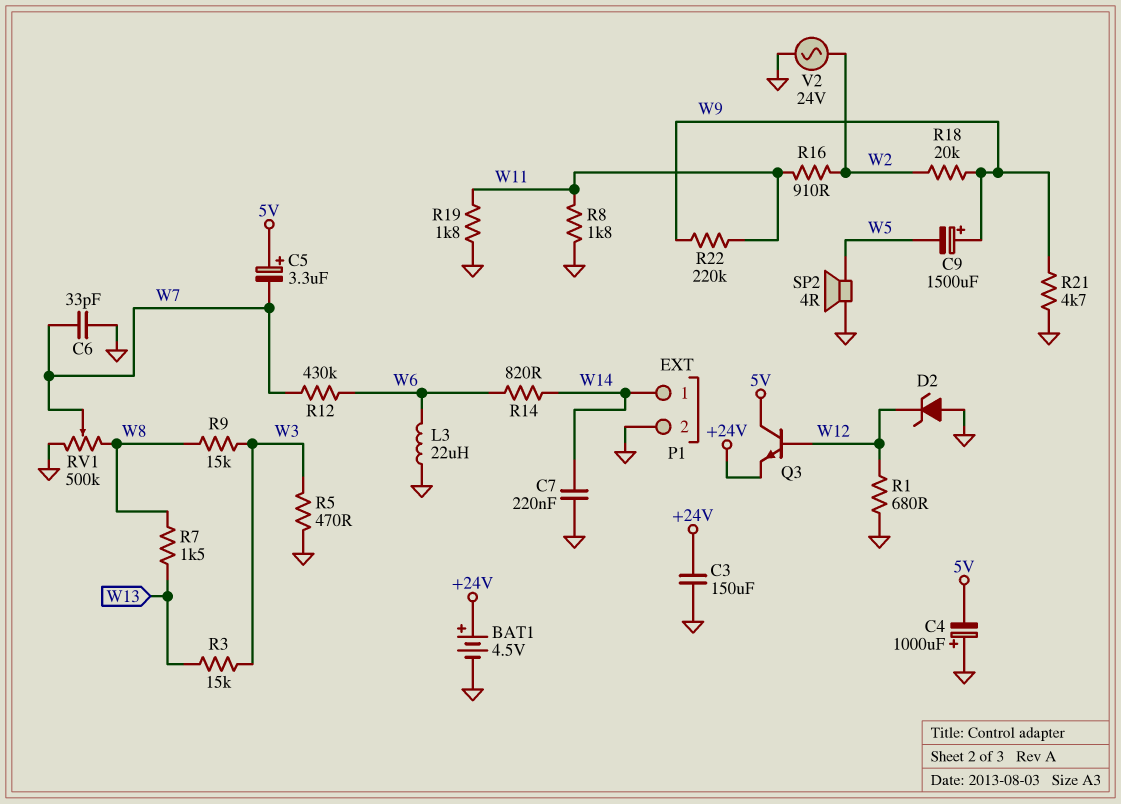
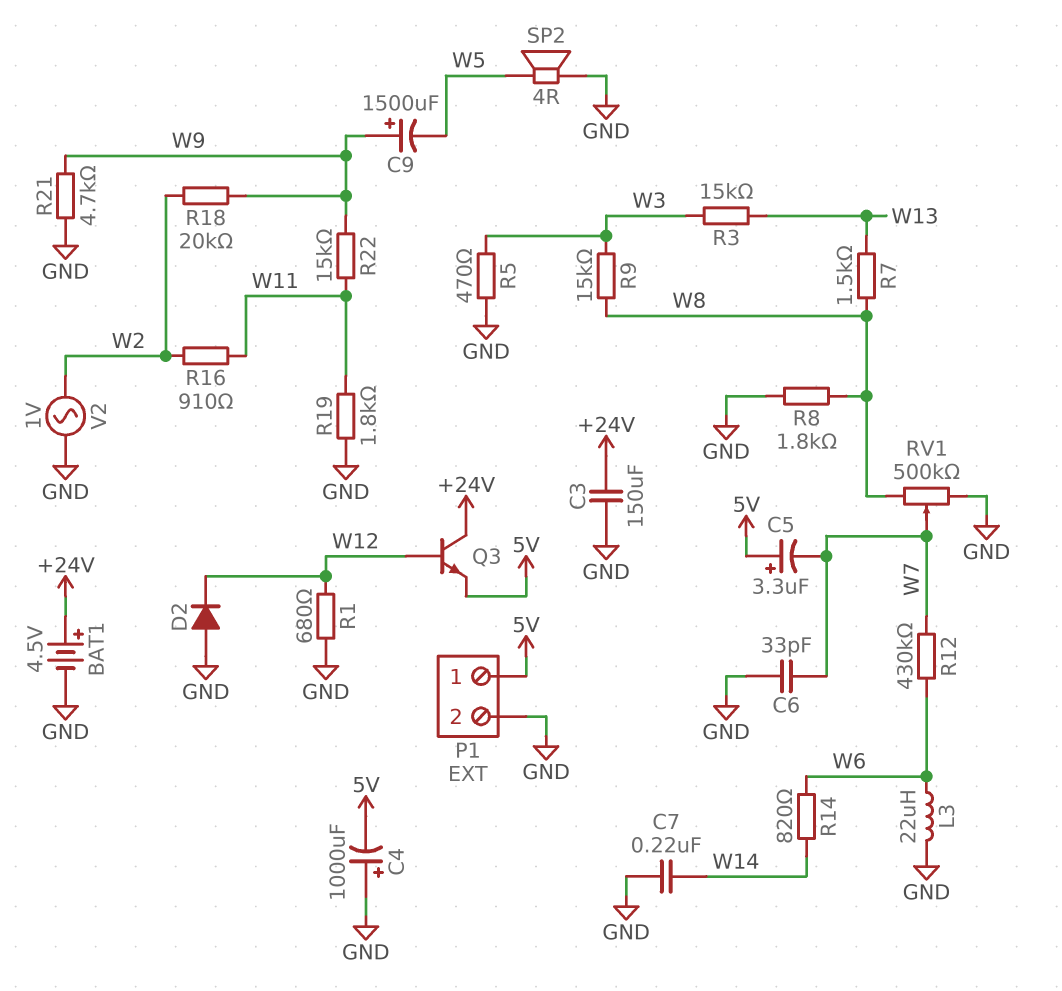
D2: zener (A GND, K W12) -> diode (A GND, K W12)
P1 pin 1: W14 -> 5V
Q3: NPN (B W12, C 5V, E +24V) -> NPN (B W12, C +24V, E 5V)
R8: 1.8k (GND, W11) -> 1.8k (GND, W8)
R22: 220k (W9, W11) -> 15k (W9, W11)
V2: AC 24V (GND, W2) -> AC 1V (GND, W2)

